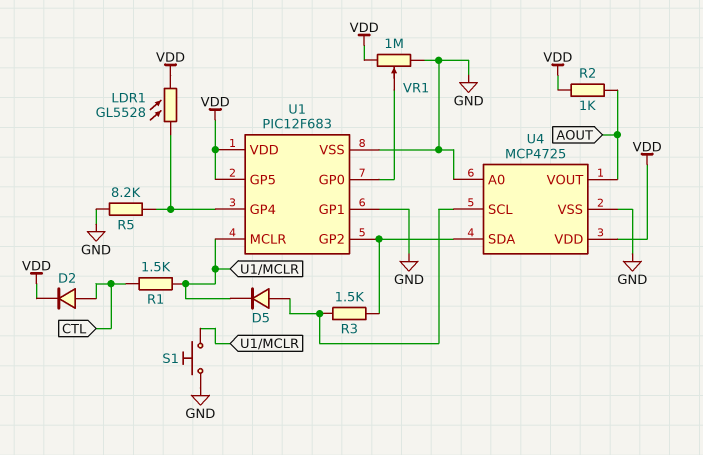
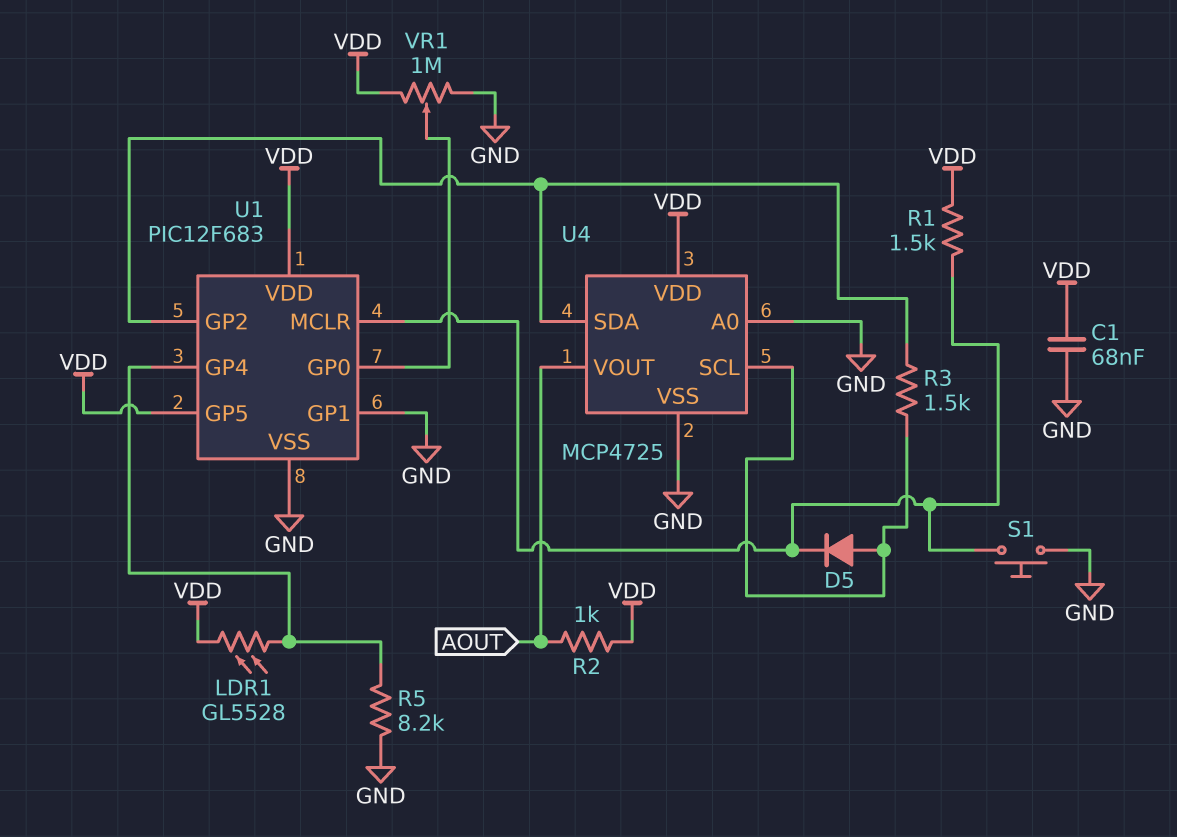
C1: none -> 68nF (GND, VDD)
D2: diode (A CTL, K VDD) -> none
R1: 1.5k (CTL, U1/MCLR) -> 1.5k (U1/MCLR, VDD)

